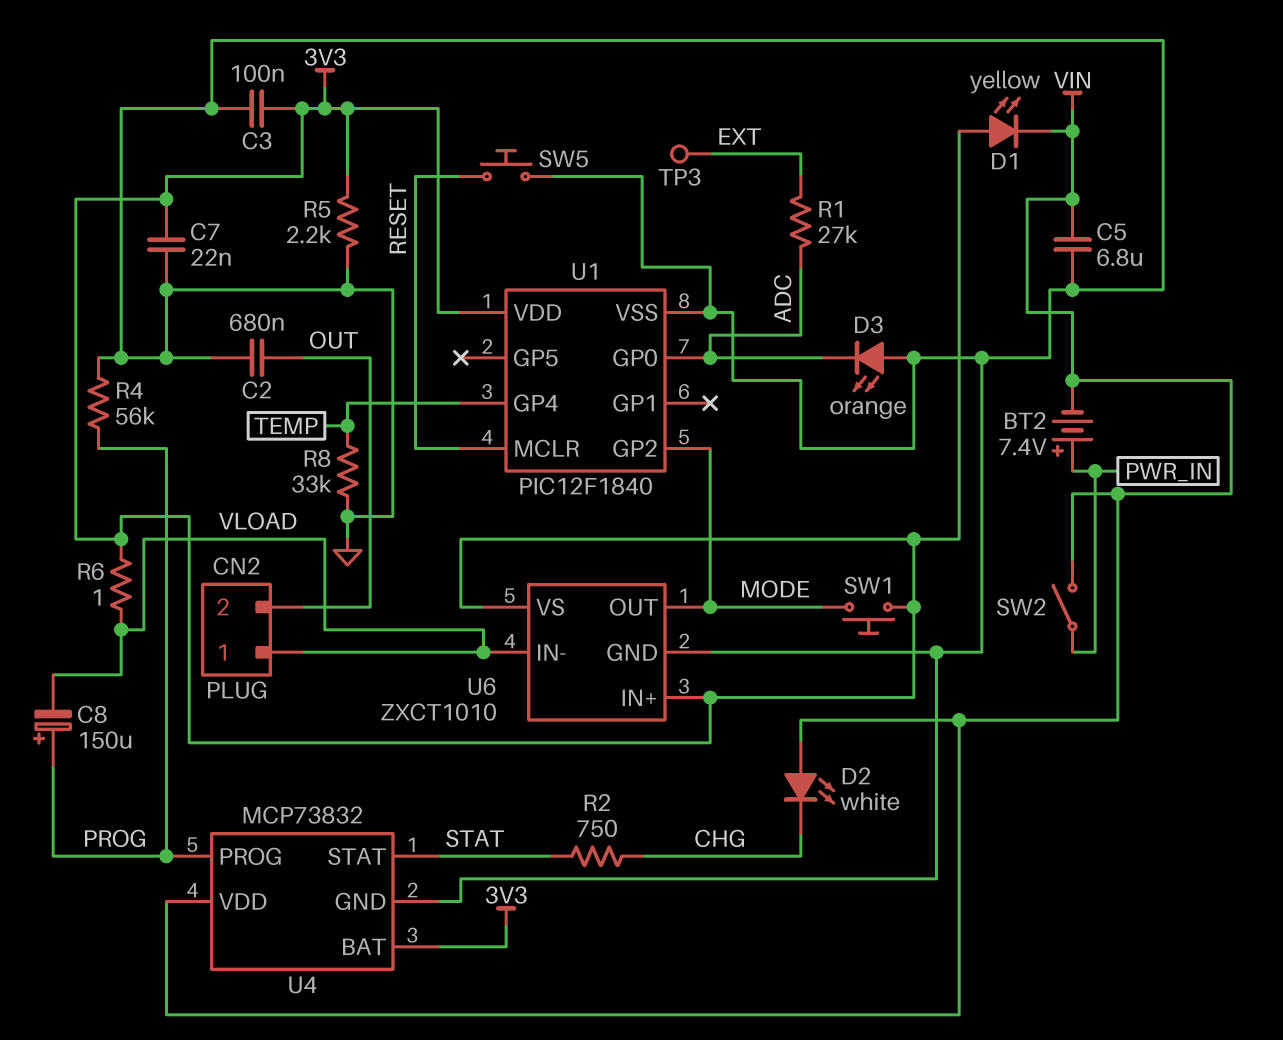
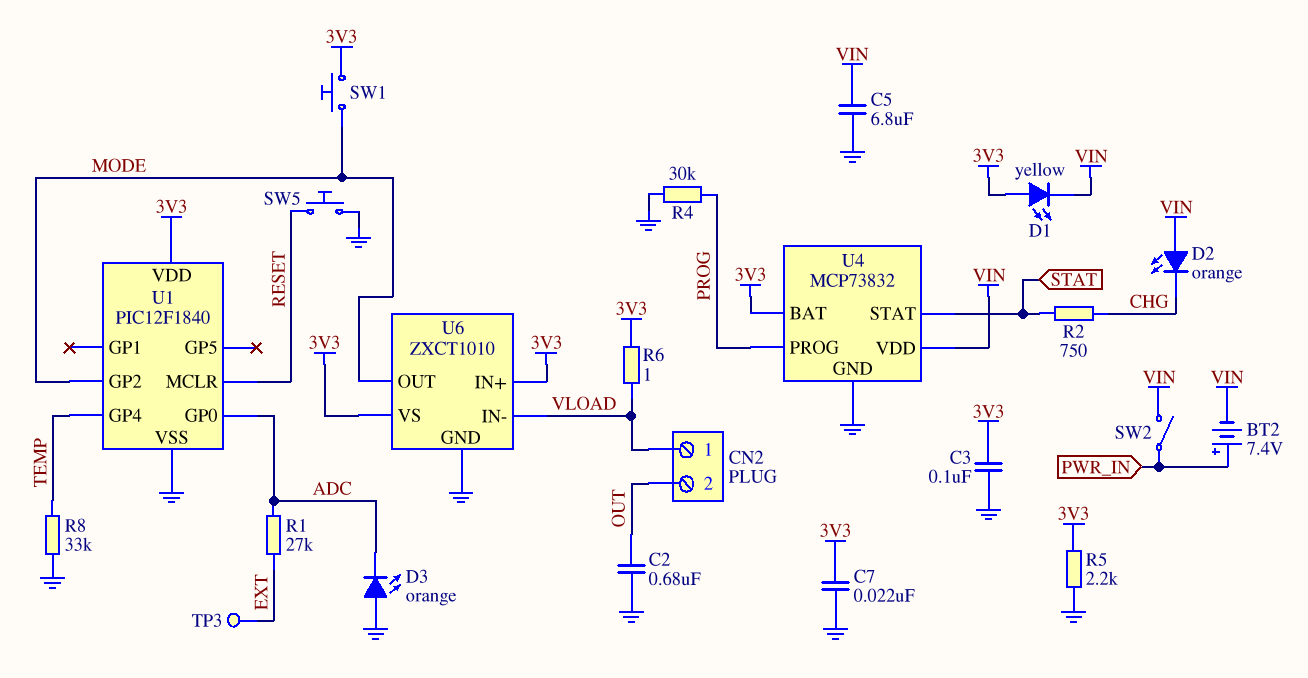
C8: 150uF (plus PROG, minus VLOAD) -> none
D2: LED white (A VIN, K CHG) -> LED orange (A VIN, K CHG)
R4: 56k (GND, PROG) -> 30k (GND, PROG)

